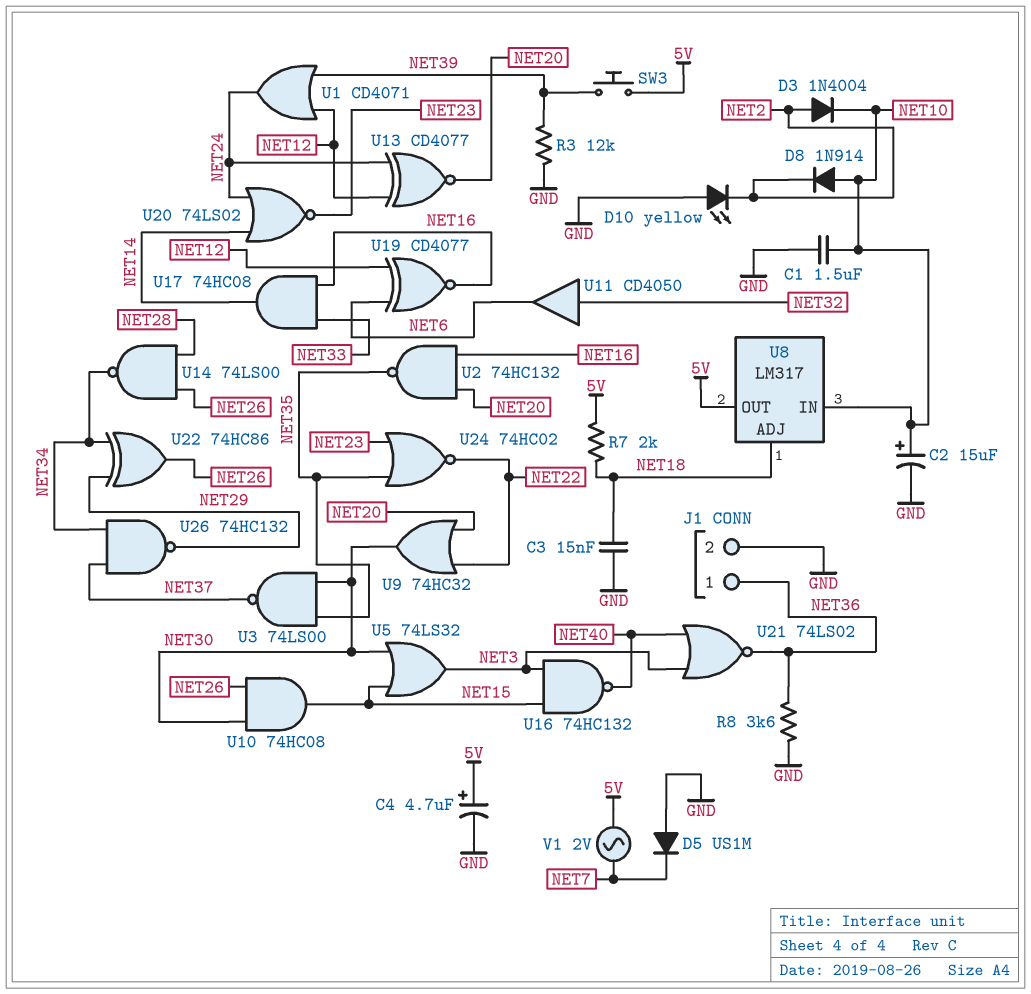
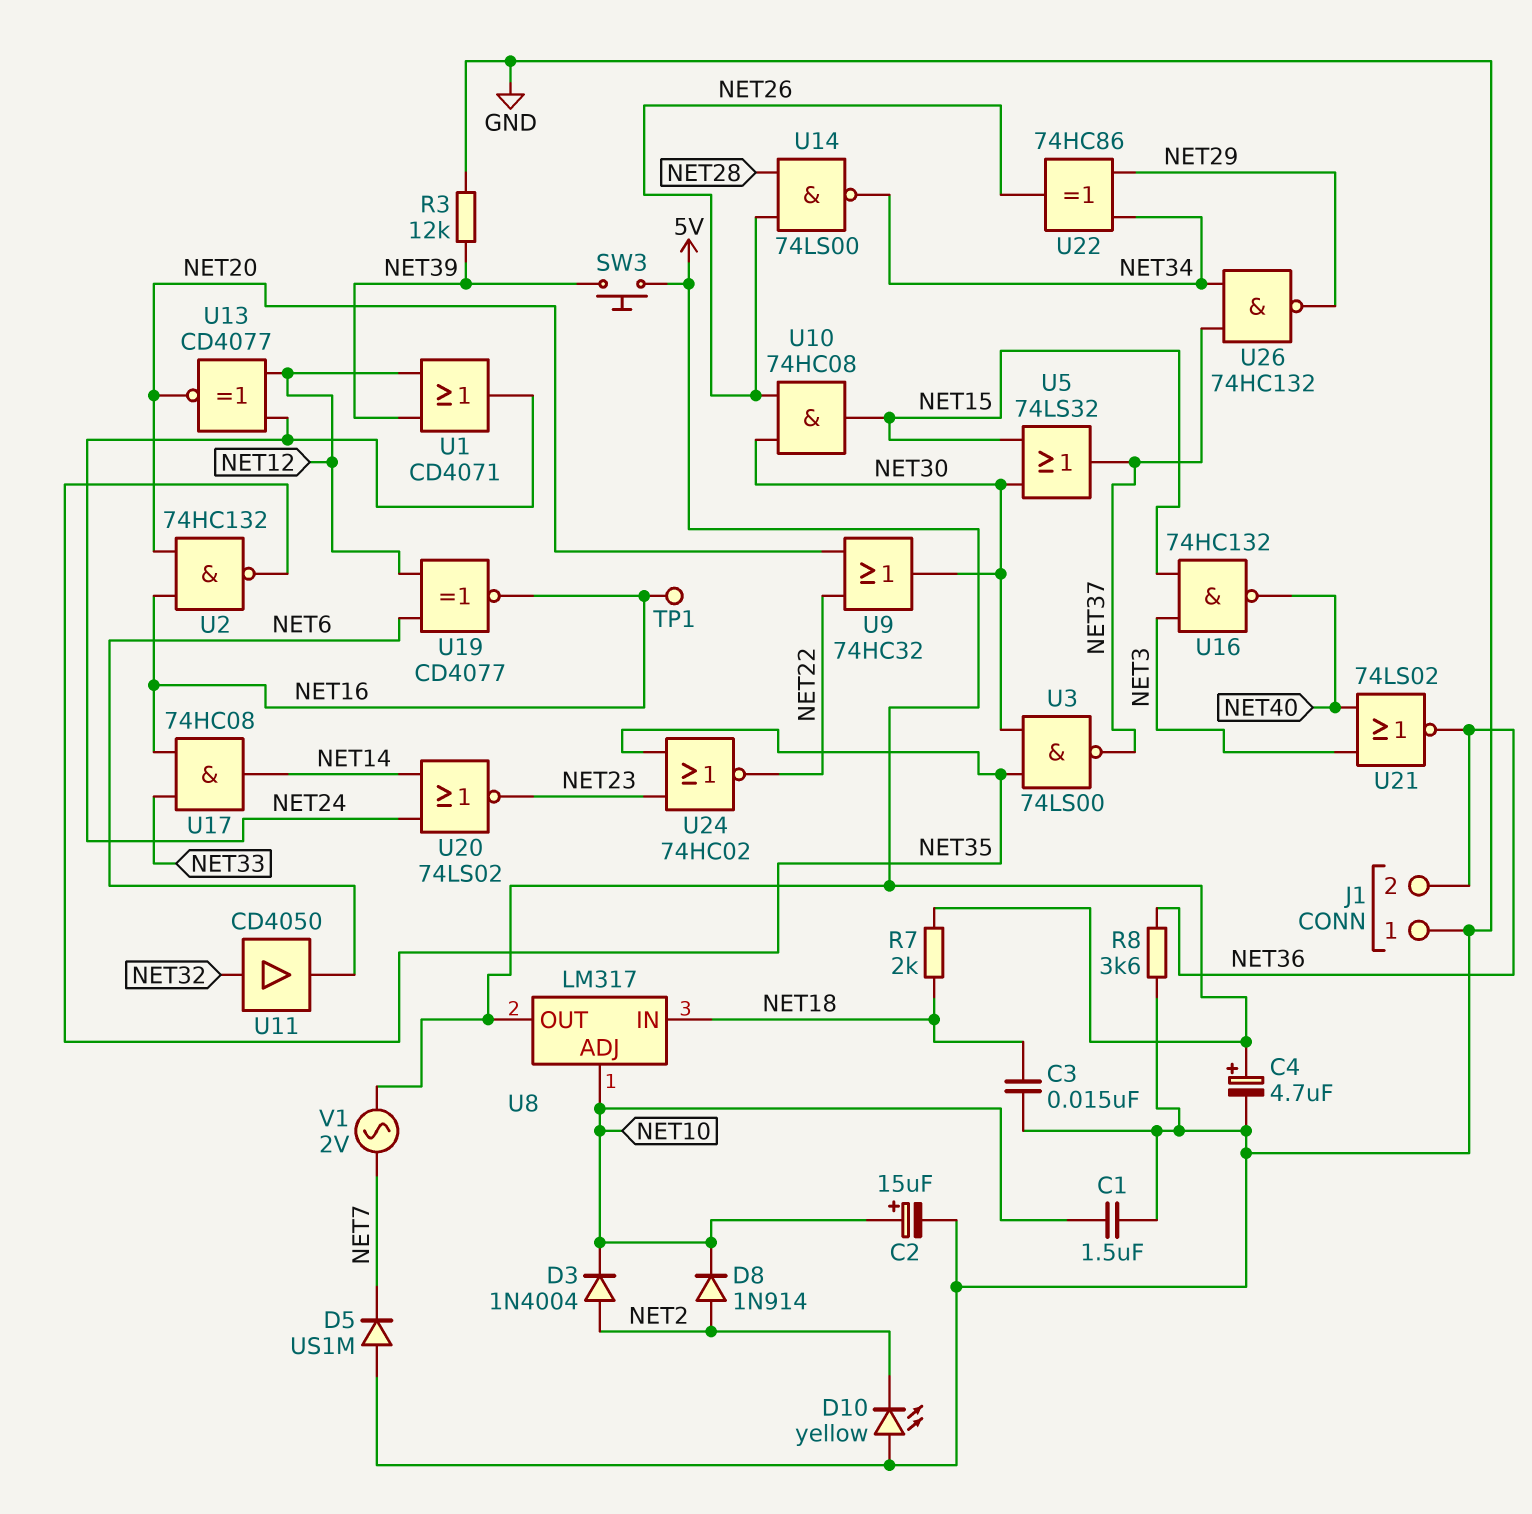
D8: diode 1N914 (A NET10, K NET2) -> diode 1N914 (A NET2, K NET10)
J1 pin 1: NET36 -> GND
J1 pin 2: GND -> NET36
TP1: none -> test point (NET16)
U5: OR 74LS32 (in NET15, in NET30, out NET3) -> OR 74LS32 (in NET15, in NET30, out NET37)
U8 pin ADJ: NET18 -> NET10
U8 pin IN: NET10 -> NET18

